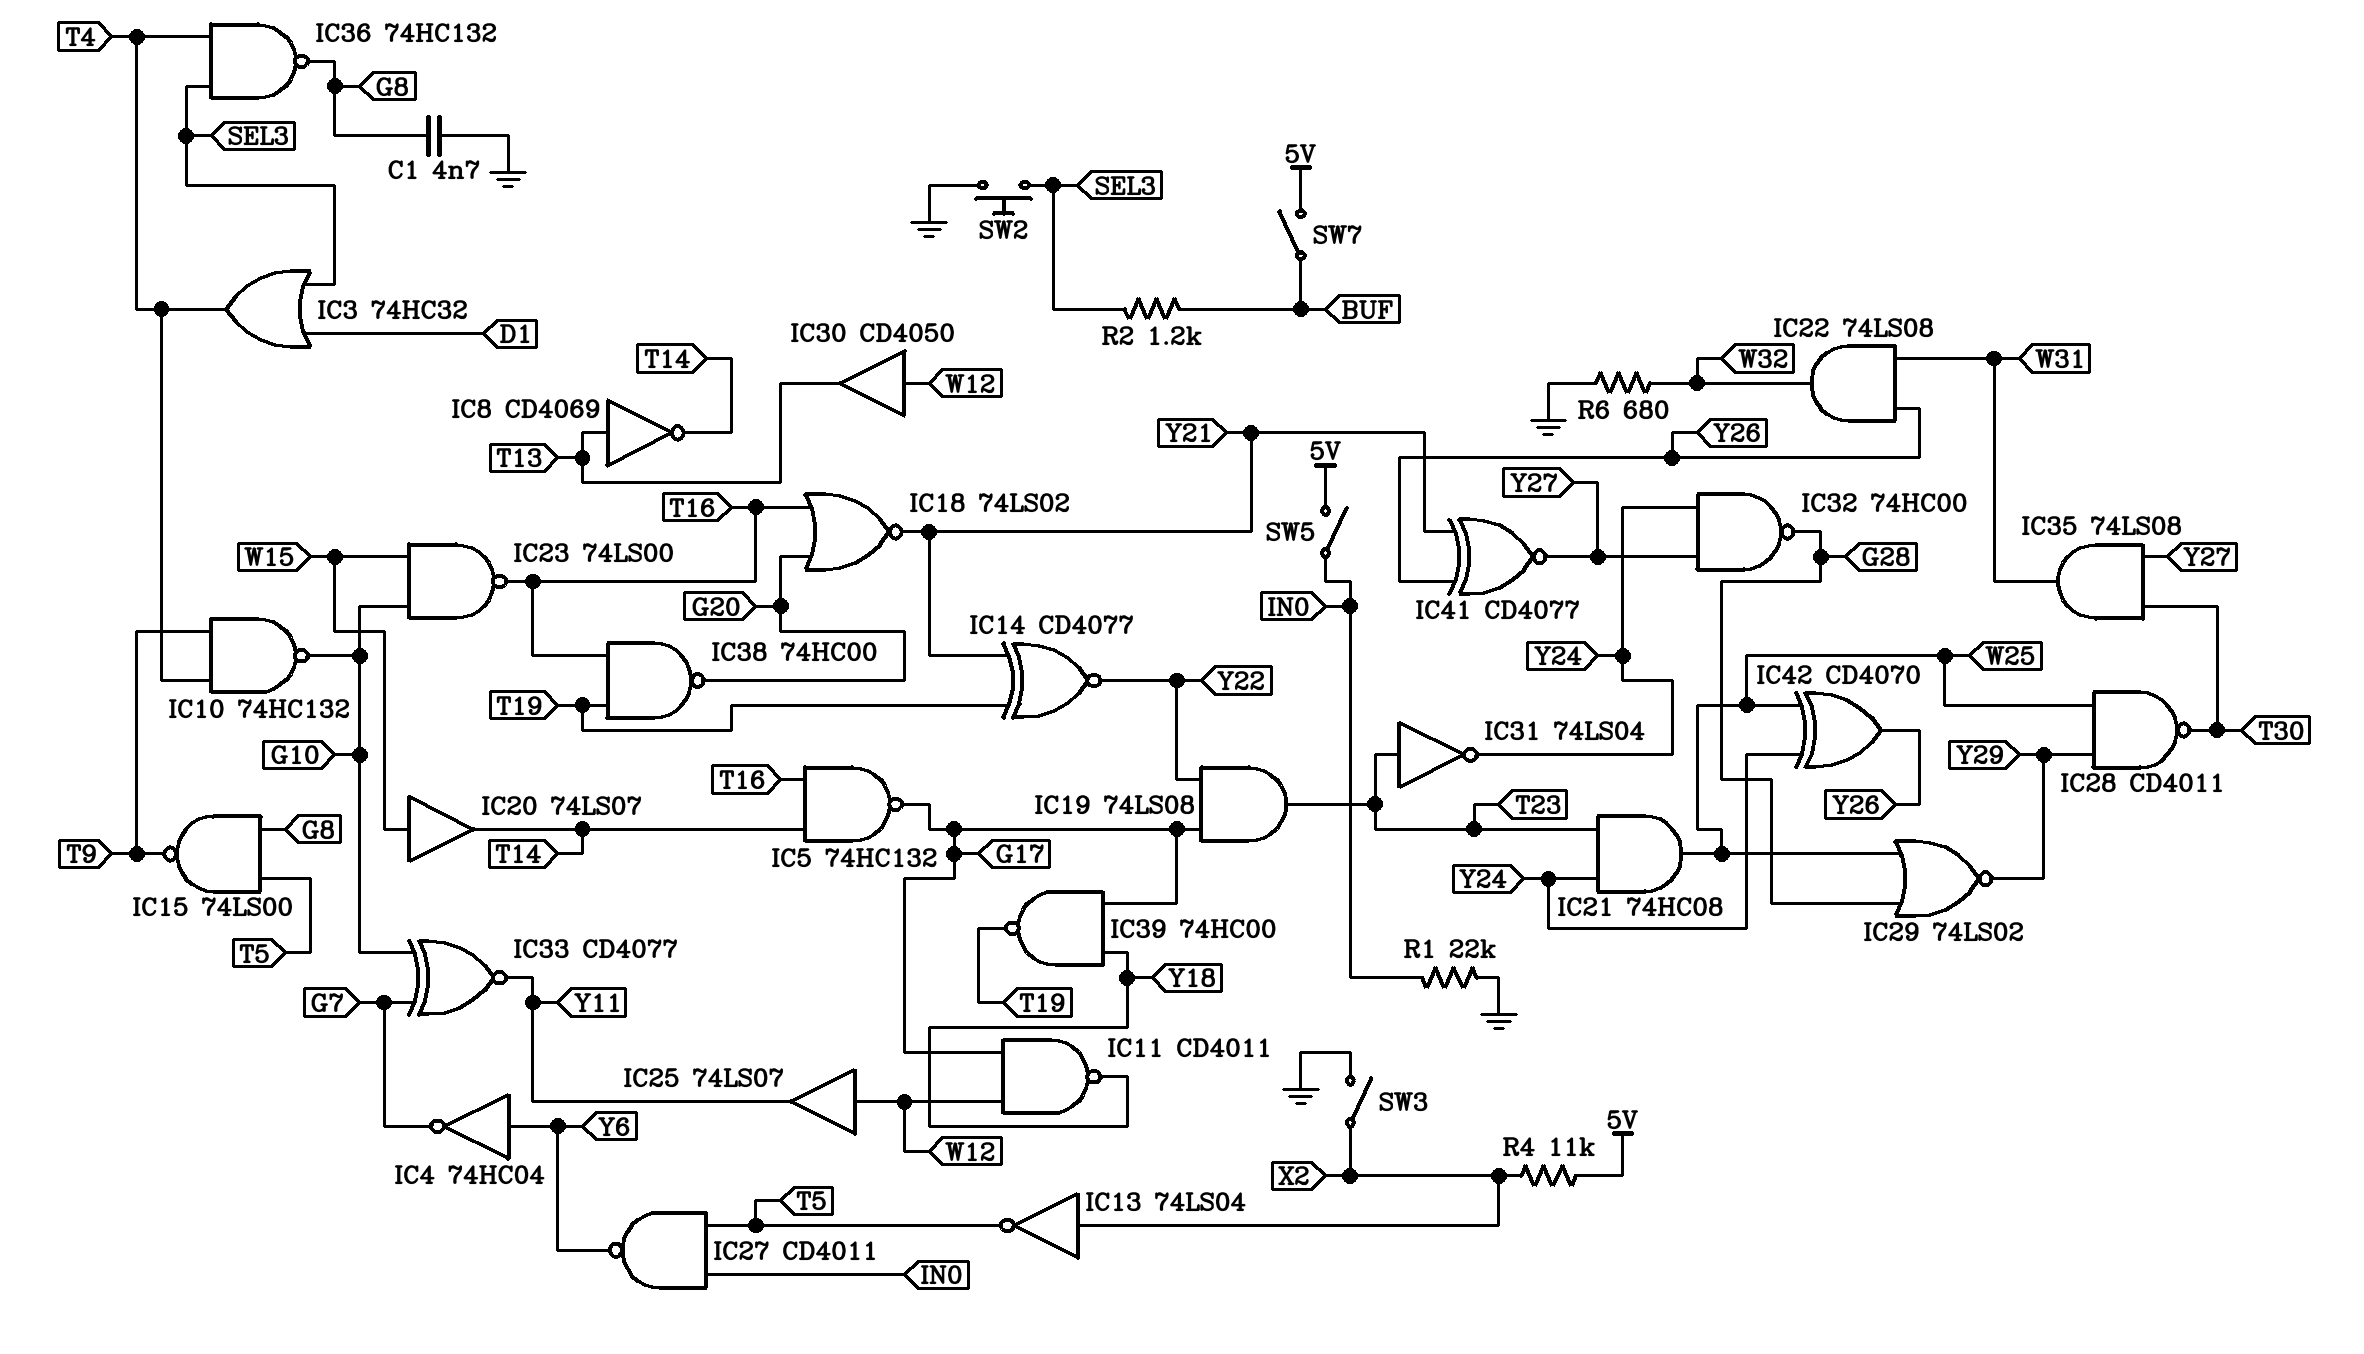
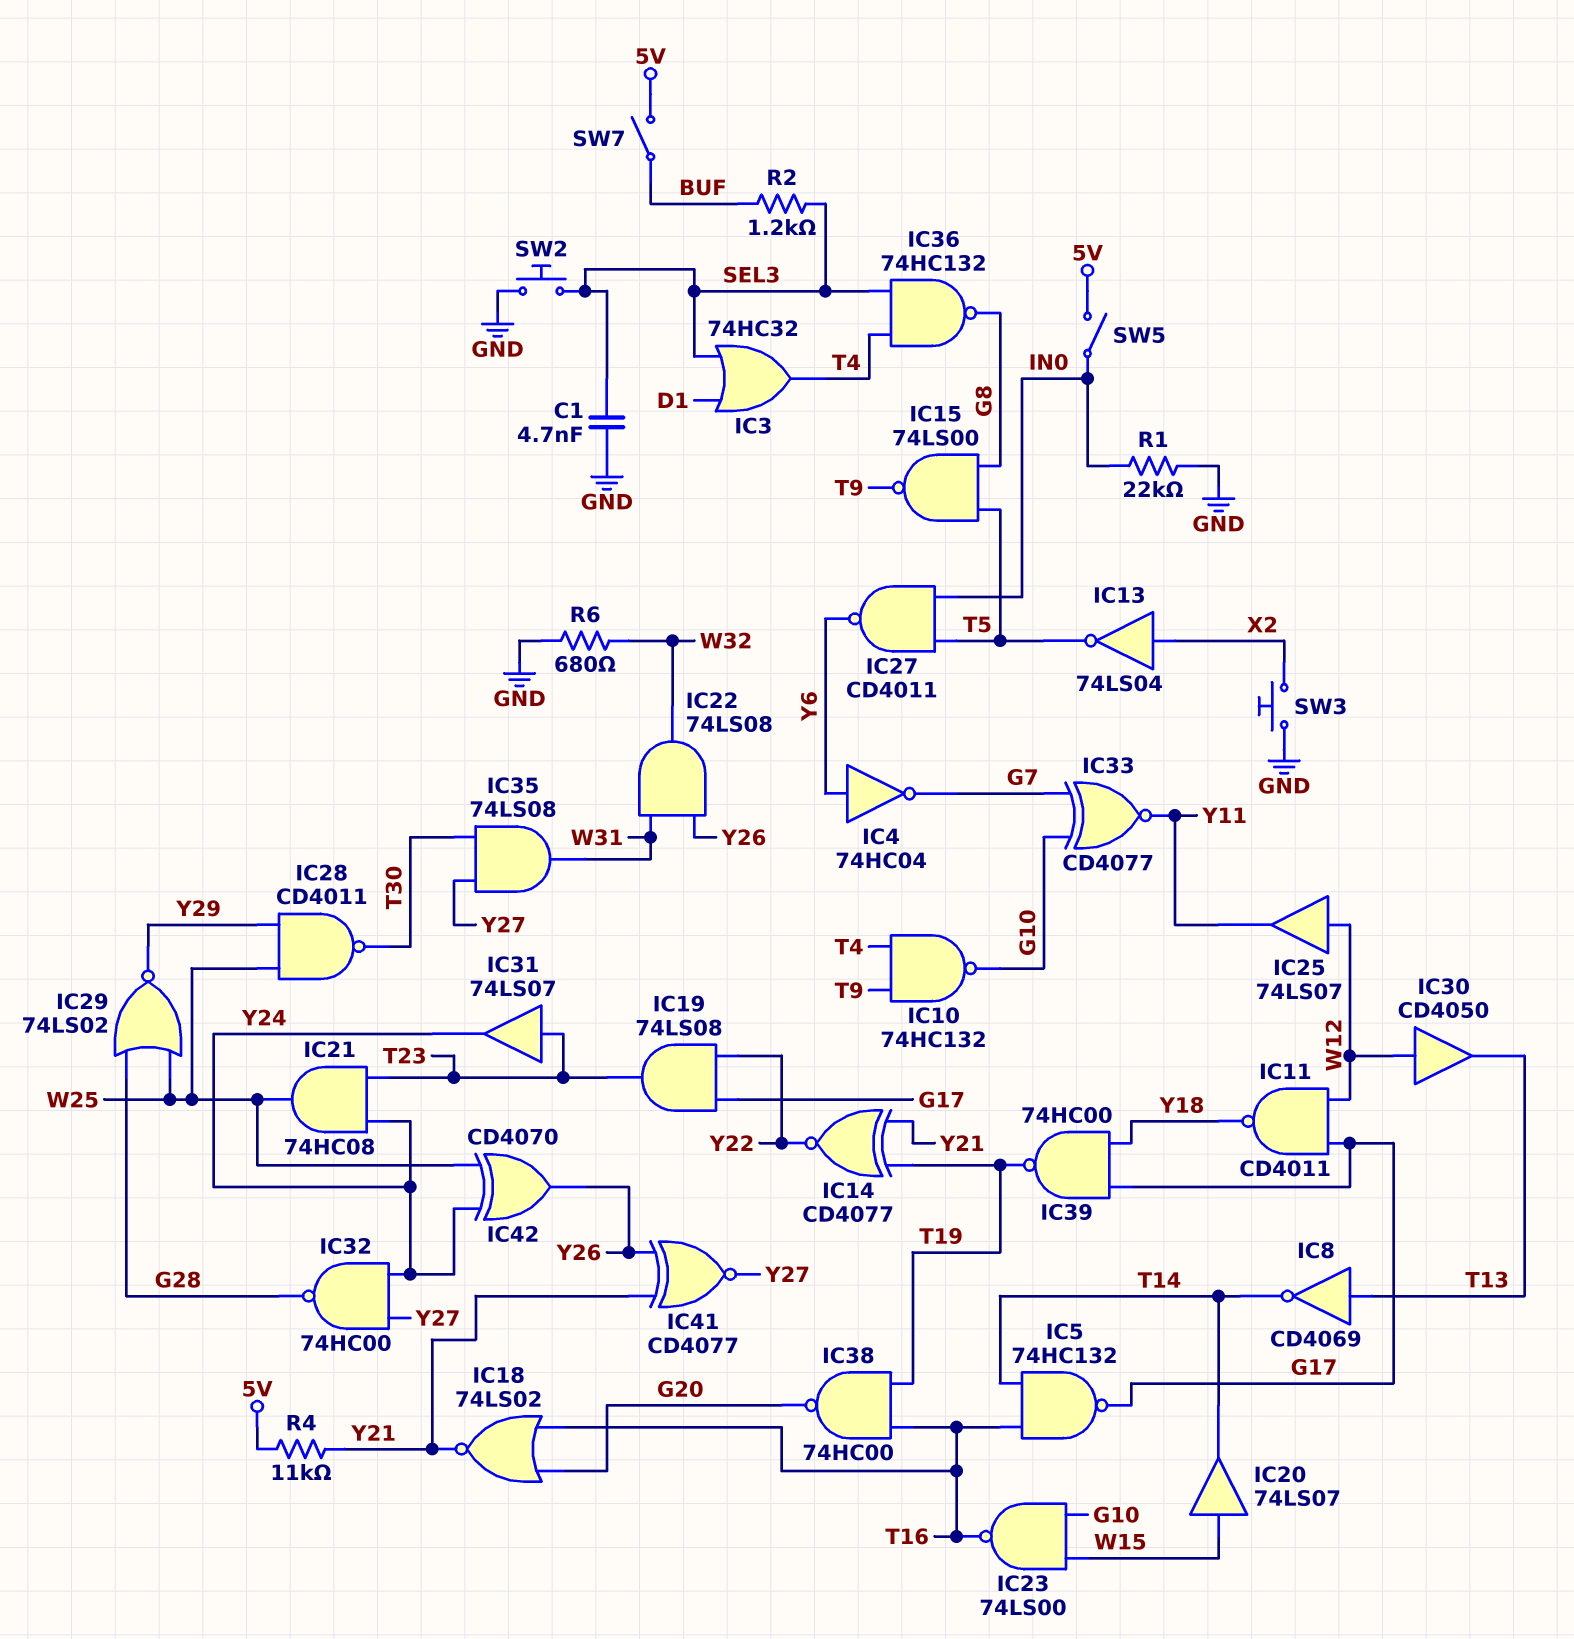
C1: 4.7nF (G8, GND) -> 4.7nF (GND, SEL3)
IC31: NOT 74LS04 (in T23, out Y24) -> buffer 74LS07 (in T23, out Y24)
R4: 11k (5V, X2) -> 11k (5V, Y21)
SW3: switch (GND, X2) -> button (GND, X2)

